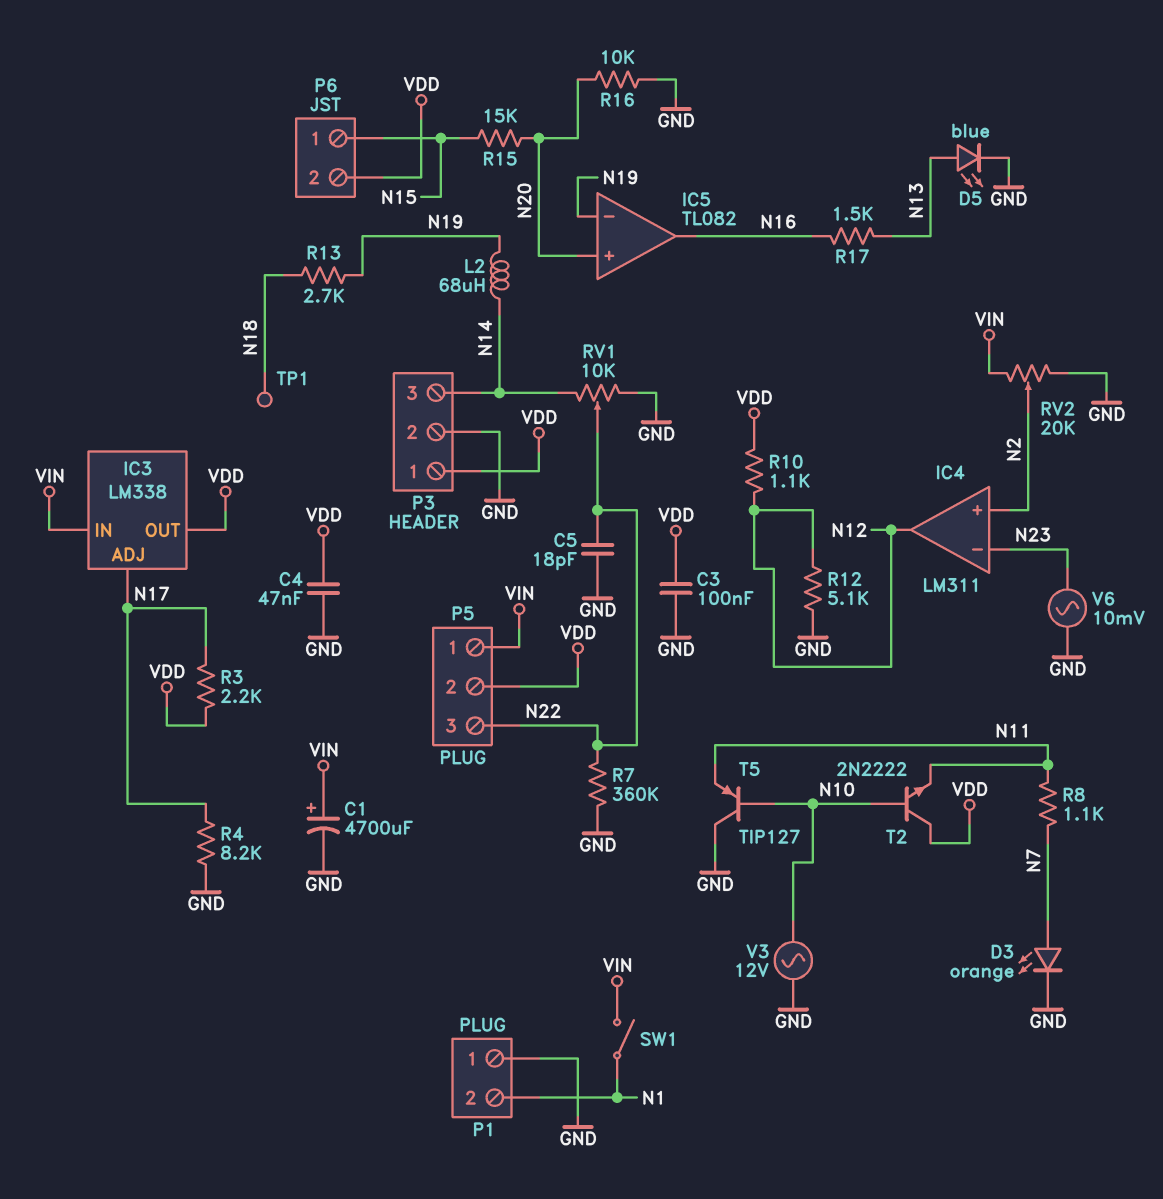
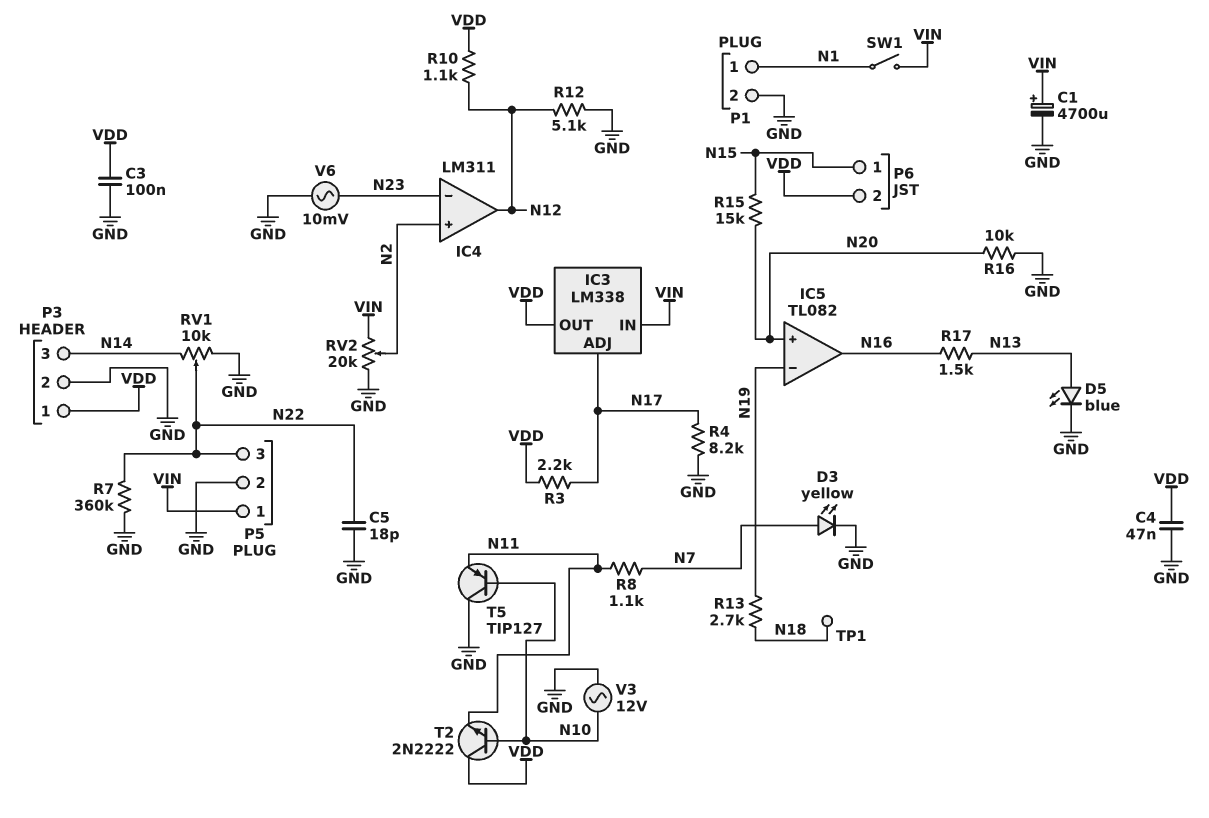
D3: LED orange (A N7, K GND) -> LED yellow (A N7, K GND)
L2: 68uH (N14, N19) -> none
P1 pin 1: GND -> N1
P1 pin 2: N1 -> GND
P5 pin 2: VDD -> GND

